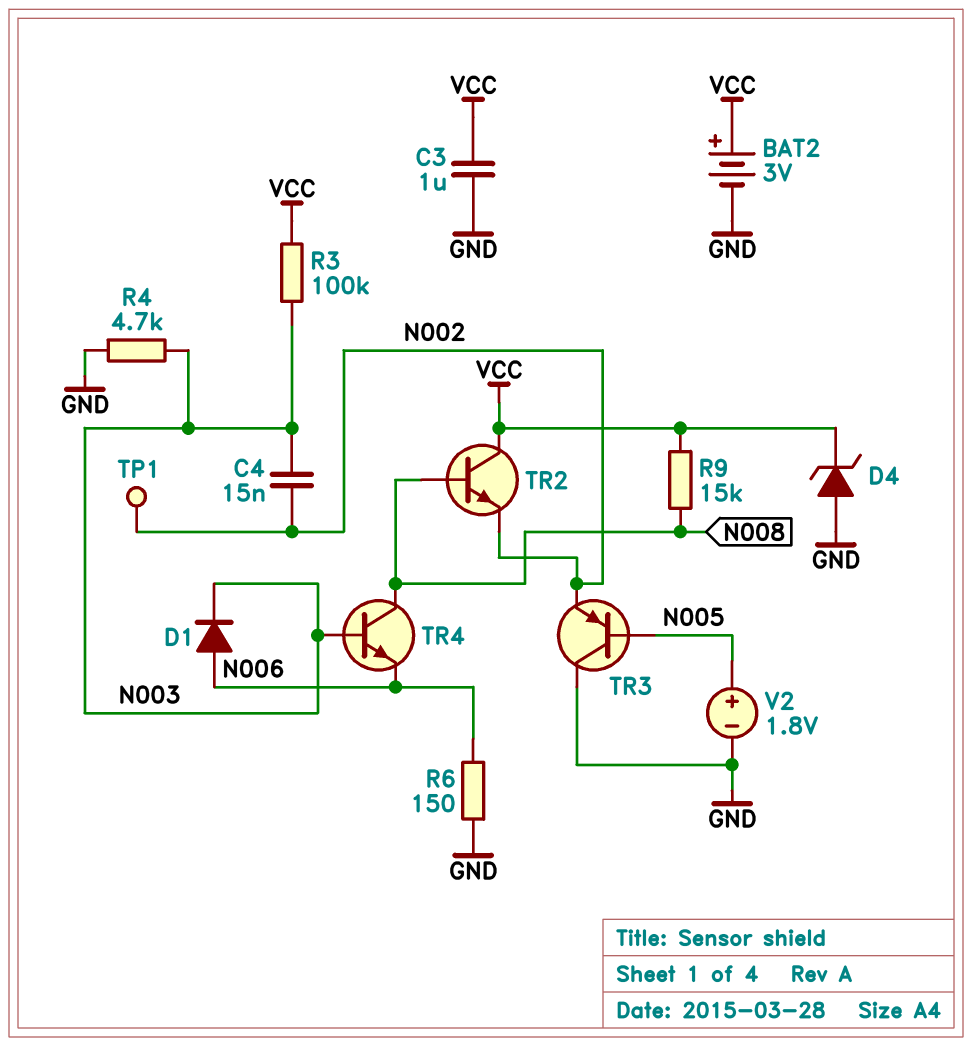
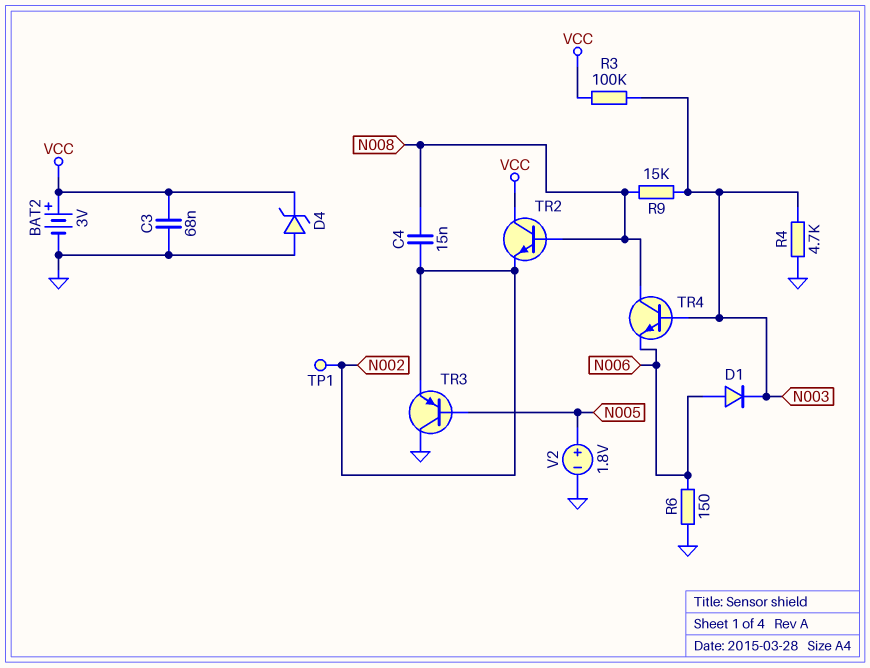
C3: 1uF (GND, VCC) -> 68nF (GND, VCC)
C4: 15nF (N002, N003) -> 15nF (N002, N008)
R9: 15k (N008, VCC) -> 15k (N003, N008)

